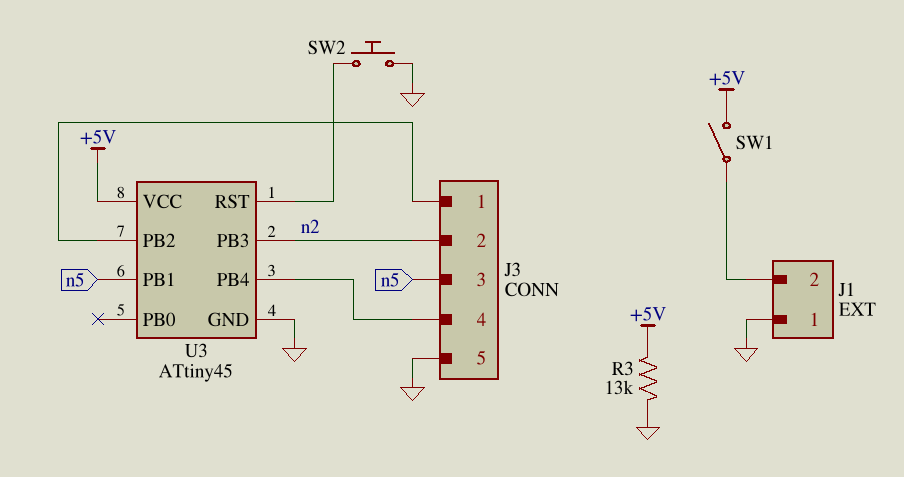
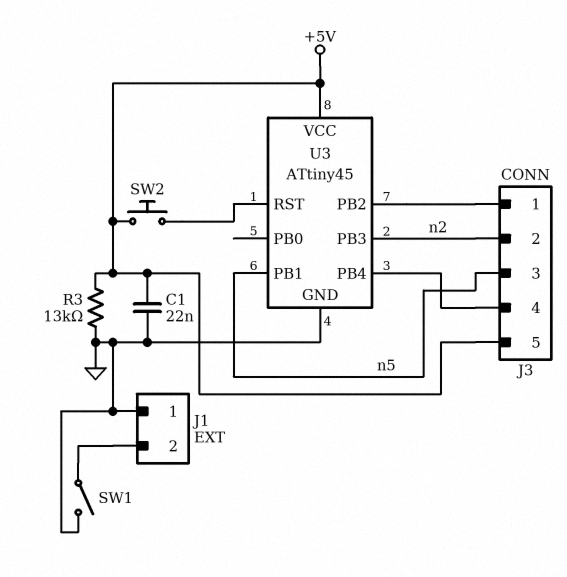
C1: none -> 22nF (+5V, GND)
J3 pin 5: GND -> +5V
SW1: switch (+5V, J1/2) -> switch (GND, J1/2)
SW2: button (GND, U3/RST) -> button (+5V, U3/RST)

